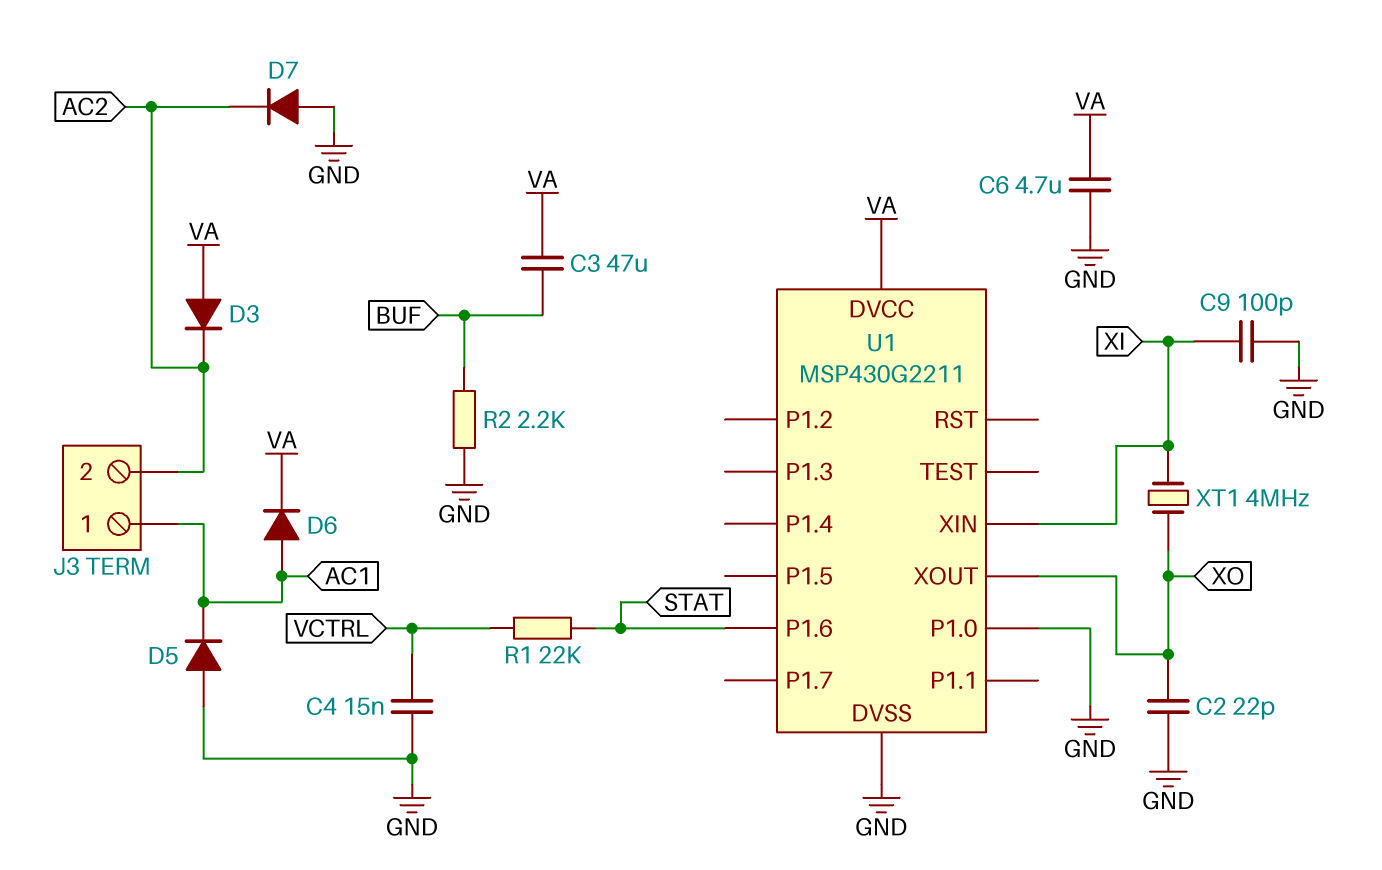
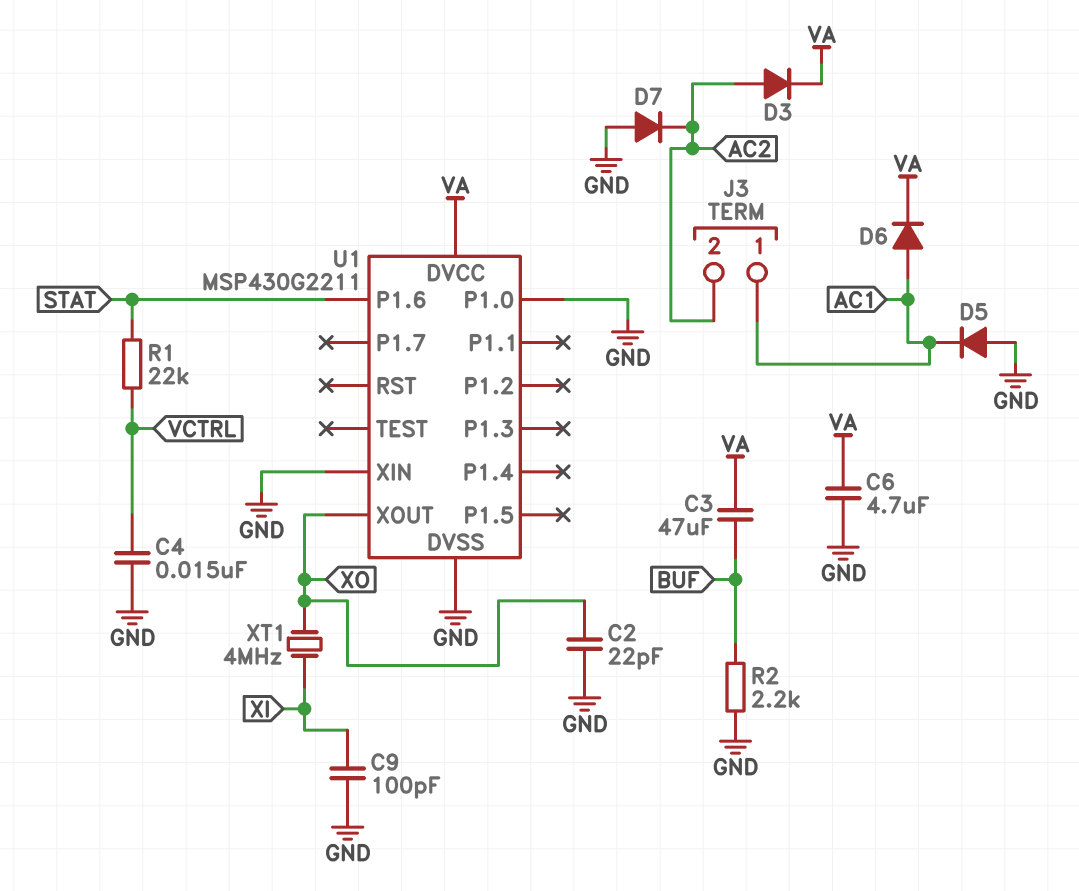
D3: diode (A VA, K AC2) -> diode (A AC2, K VA)
U1 pin XIN: XI -> GND

